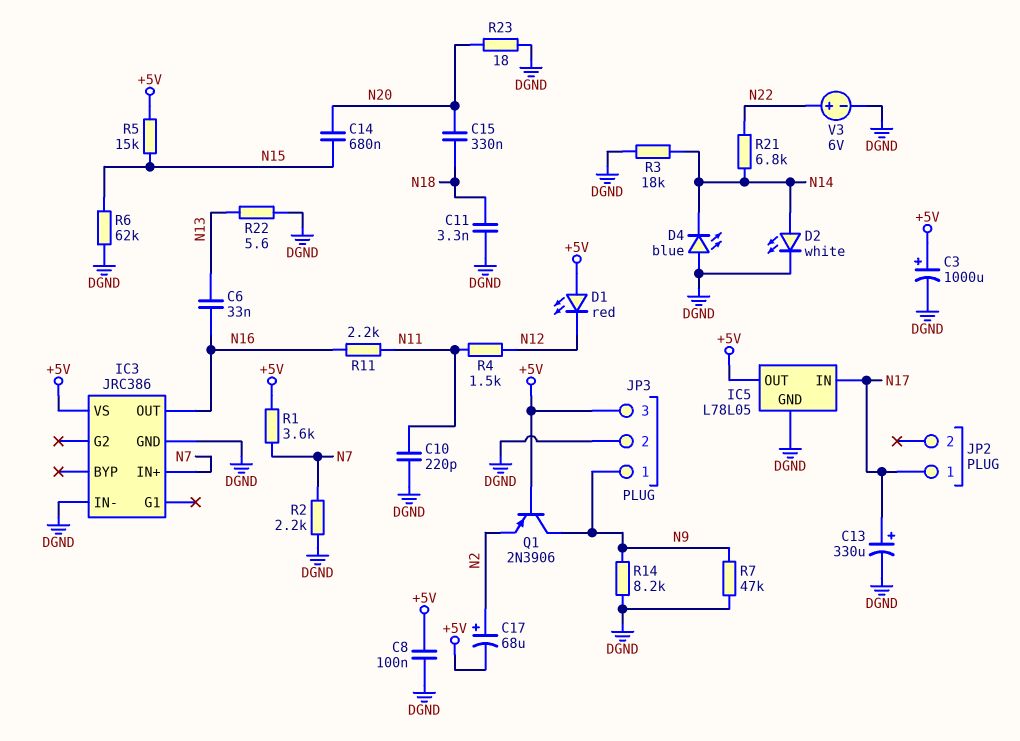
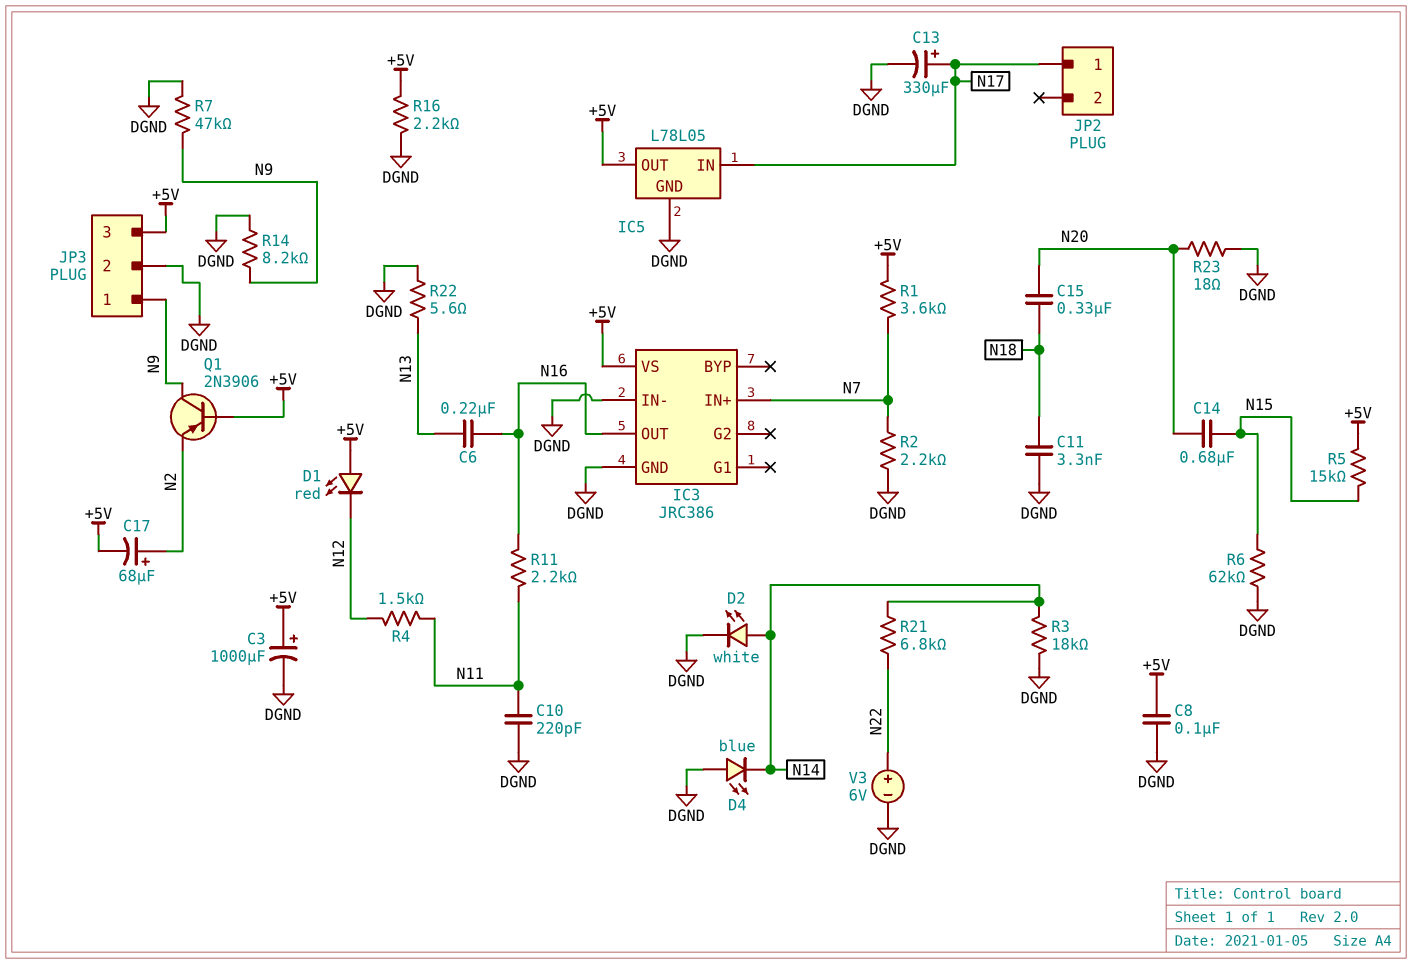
C6: 33nF (N13, N16) -> 220nF (N13, N16)
R16: none -> 2.2k (+5V, DGND)

